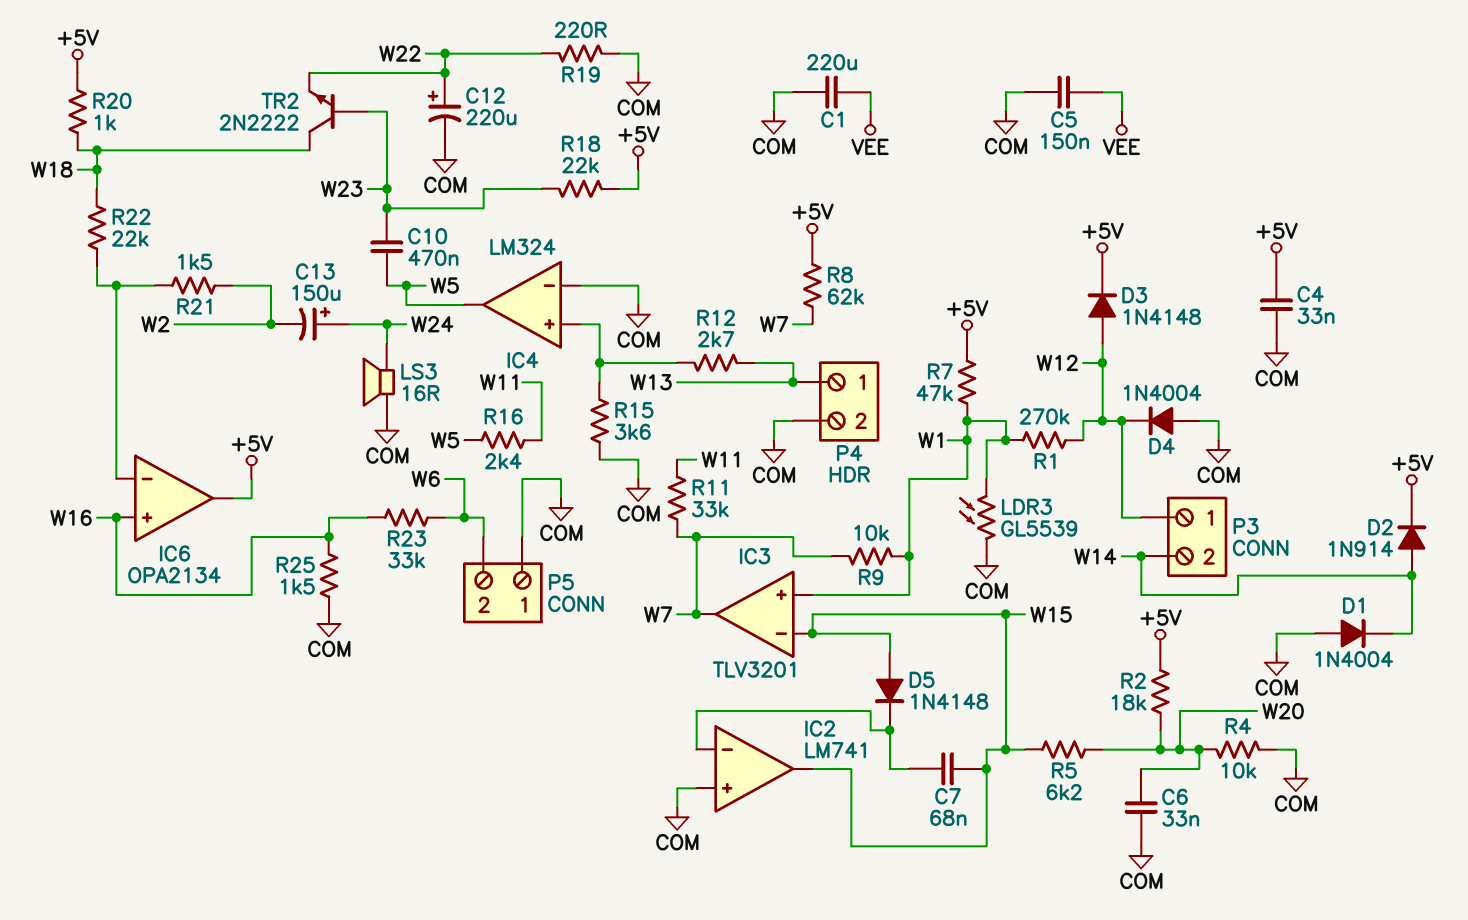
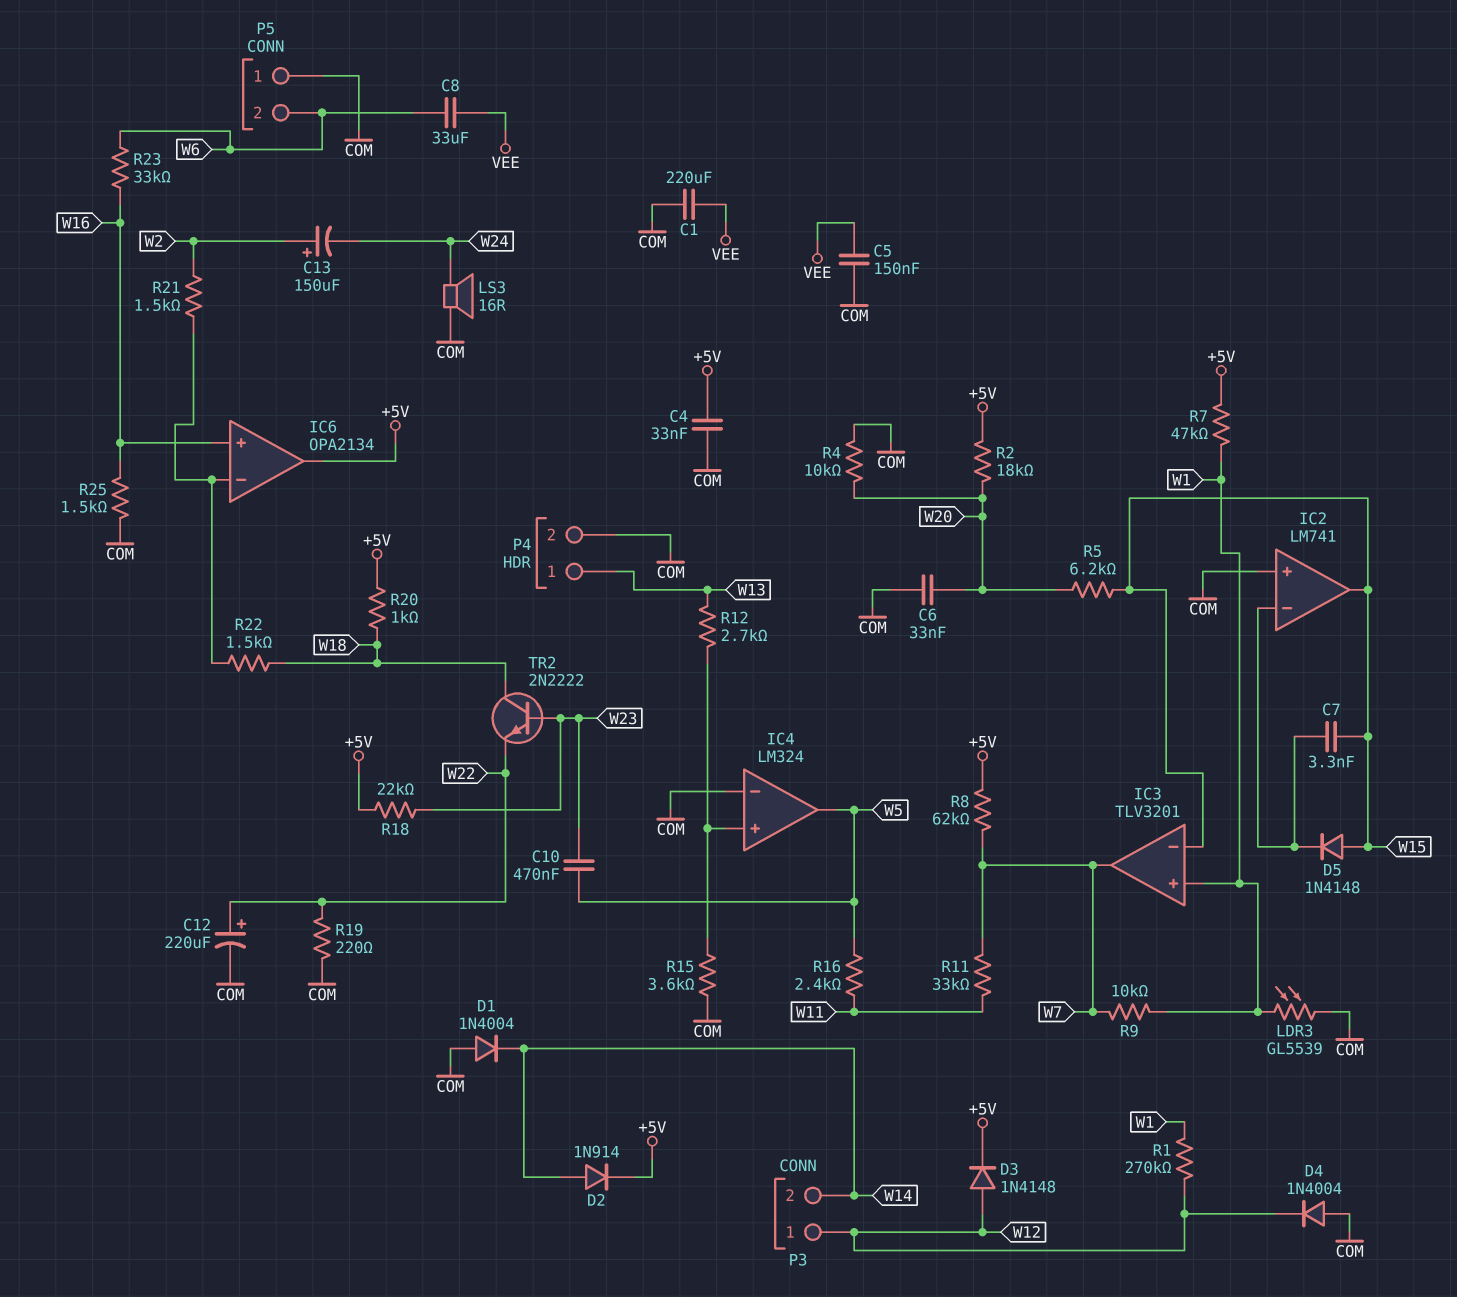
C7: 68nF (IC2/in-, W15) -> 3.3nF (IC2/in-, W15)
C8: none -> 33uF (VEE, W6)
C13: 150uF (plus W24, minus W2) -> 150uF (plus W2, minus W24)
R22: 22k (IC6/in-, W18) -> 1.5k (IC6/in-, W18)

